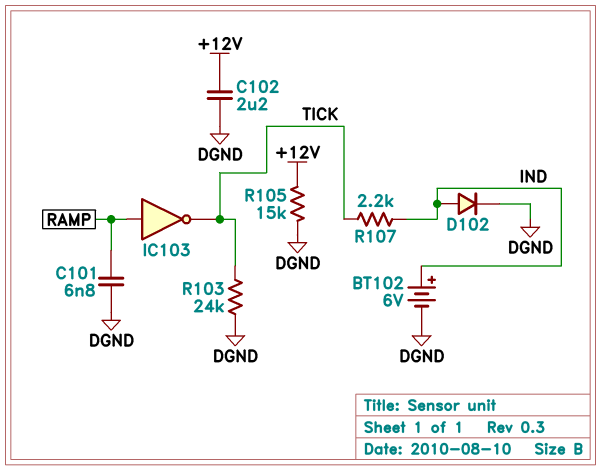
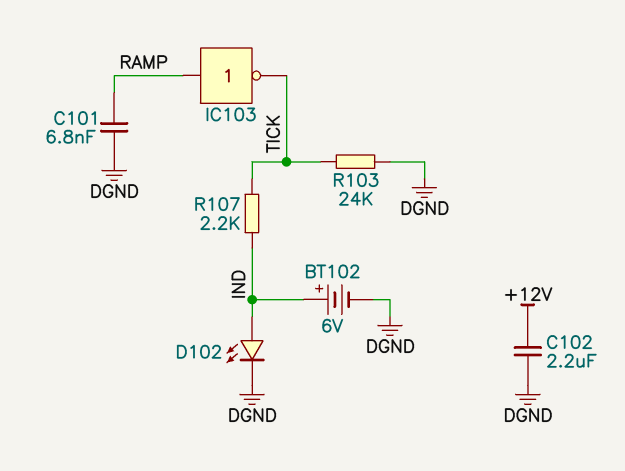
D102: diode (A IND, K DGND) -> LED (A IND, K DGND)
R105: 15k (+12V, DGND) -> none

